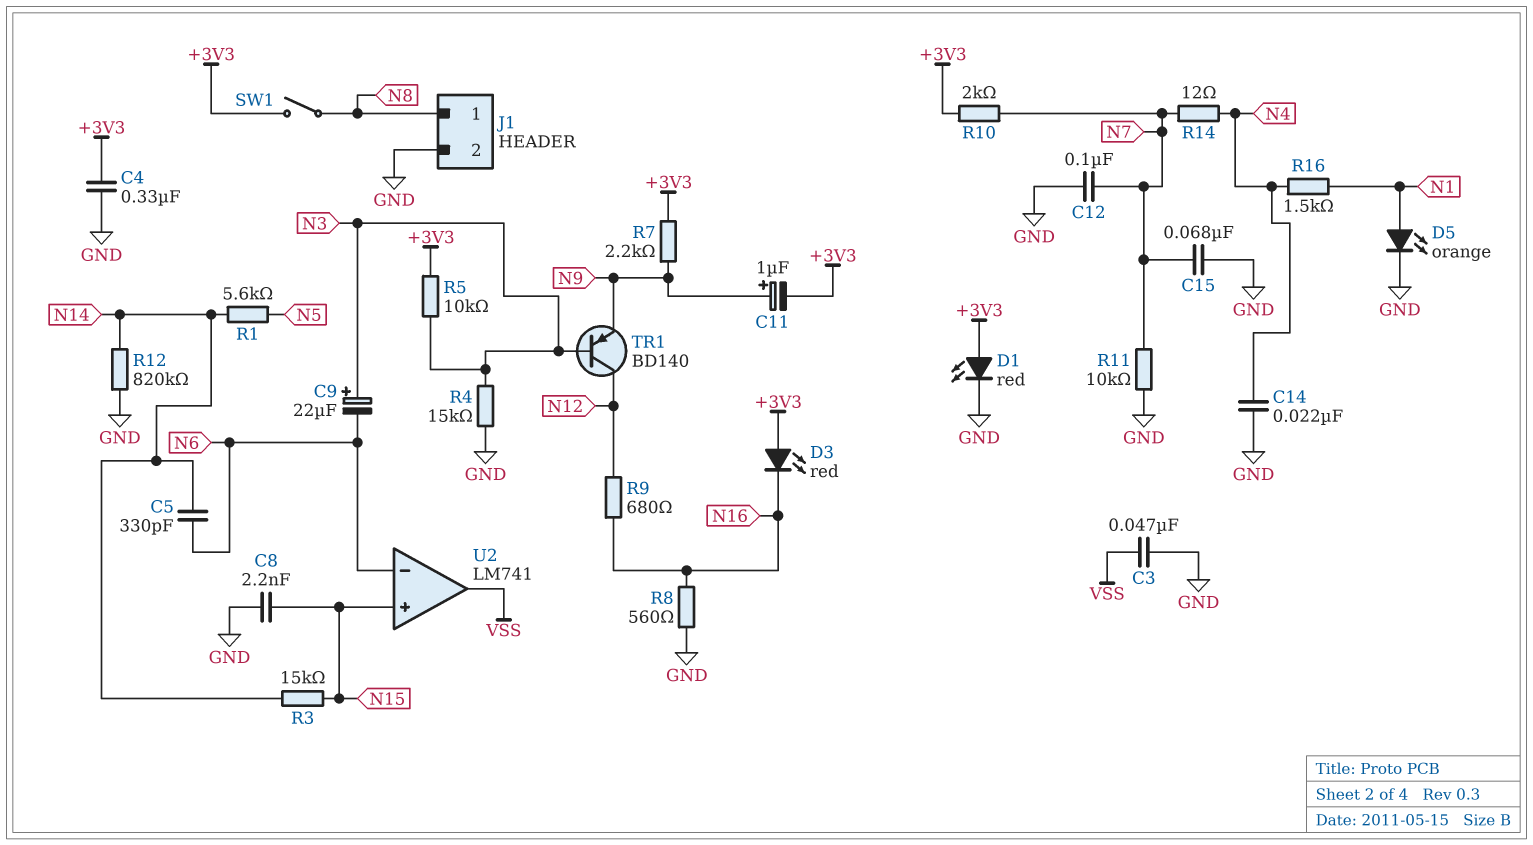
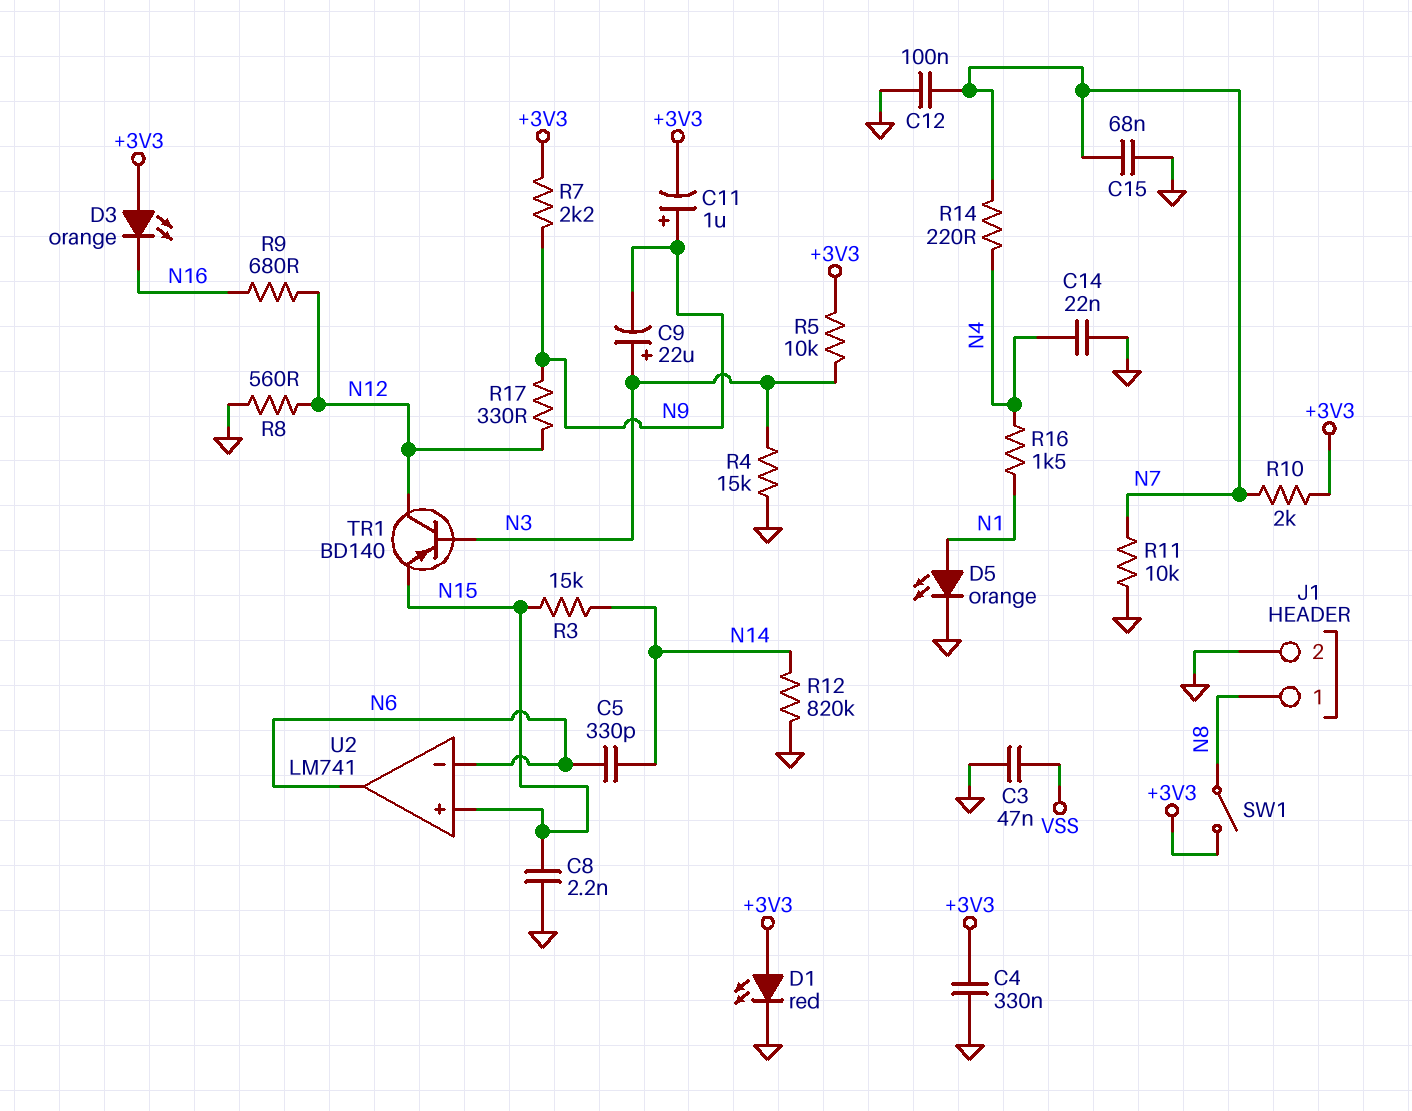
C9: 22uF (plus N3, minus N6) -> 22uF (plus N3, minus N9)
D3: LED red (A +3V3, K N16) -> LED orange (A +3V3, K N16)
R1: 5.6k (N5, N14) -> none
R8: 560 (GND, N16) -> 560 (GND, N12)
R14: 12 (N4, N7) -> 220 (N4, N7)
R17: none -> 330 (N9, N12)
TR1: PNP BD140 (B N3, C N12, E N9) -> PNP BD140 (B N3, C N12, E N15)
U2 pin out: VSS -> N6

